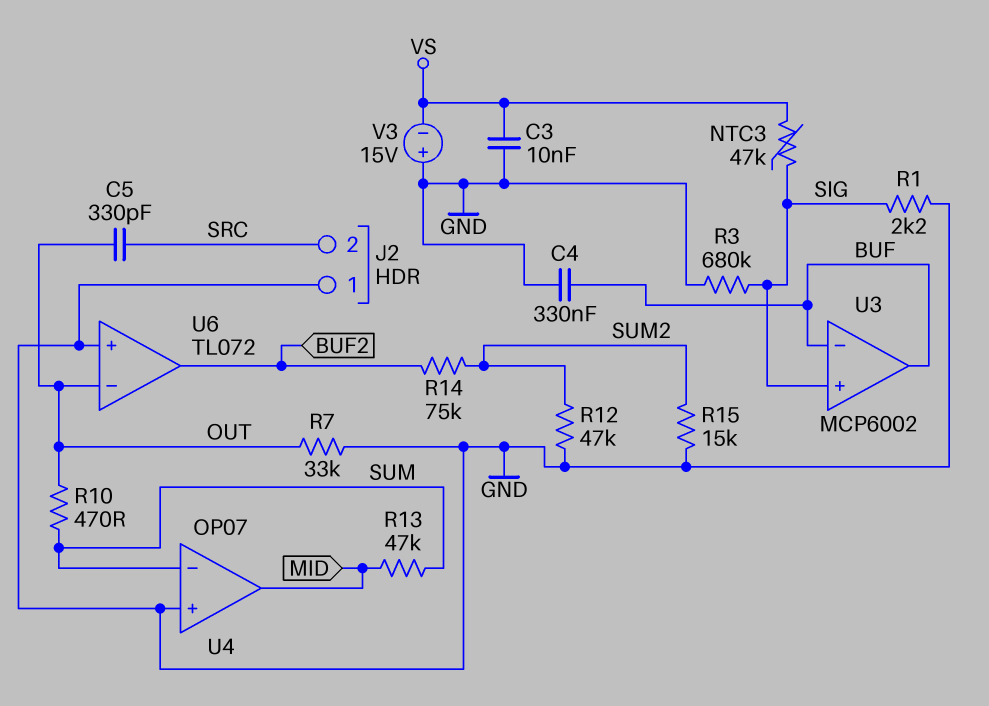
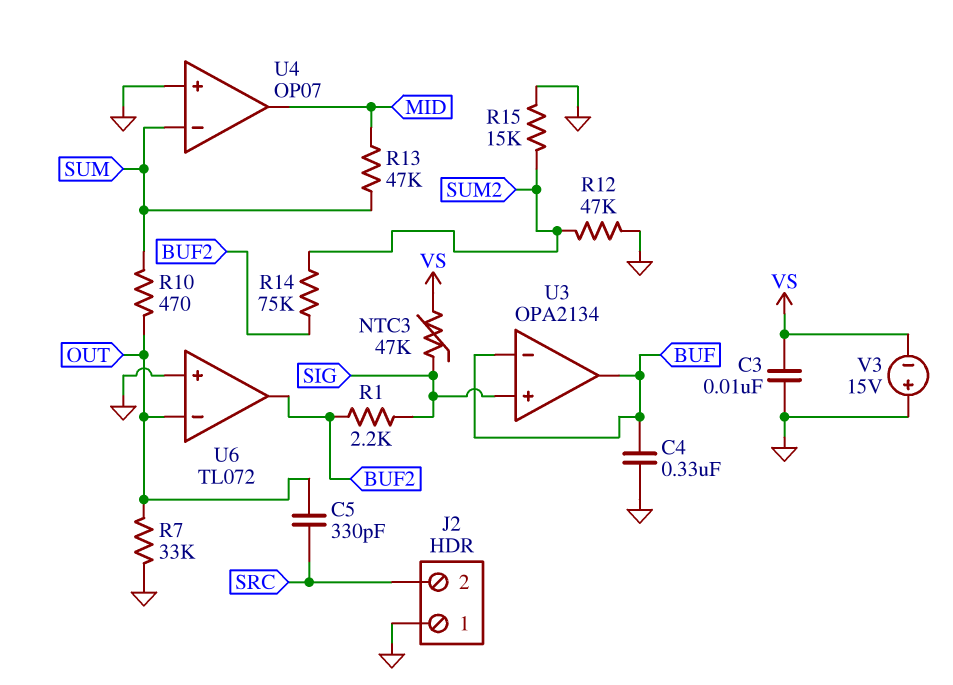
R1: 2.2k (GND, SIG) -> 2.2k (BUF2, SIG)
R3: 680k (GND, SIG) -> none
U3: MCP6002 -> OPA2134

